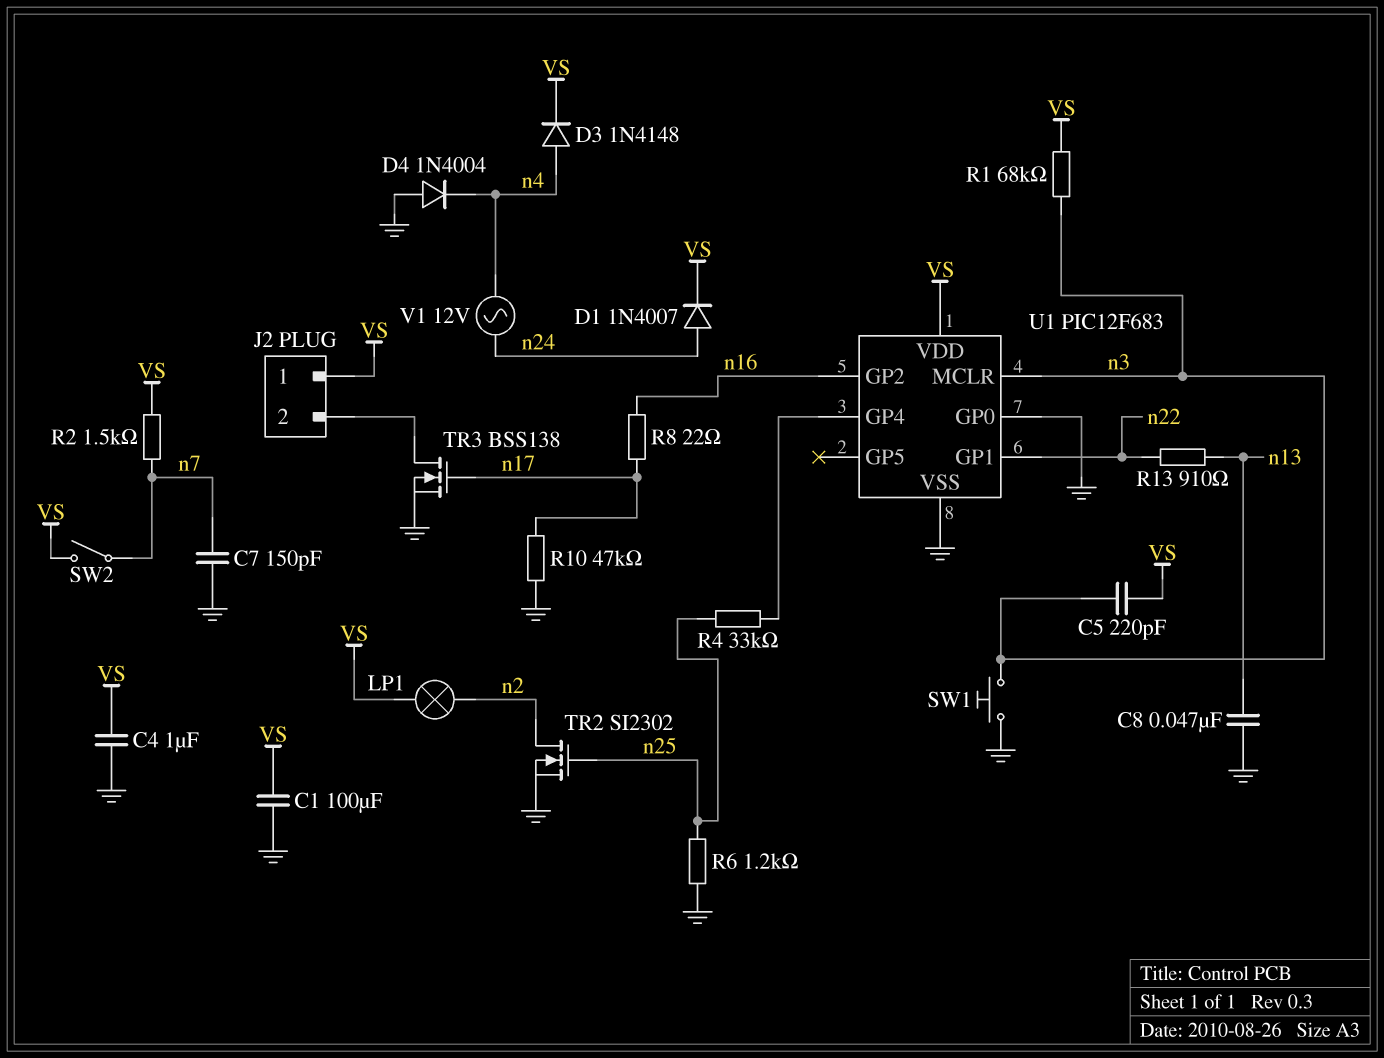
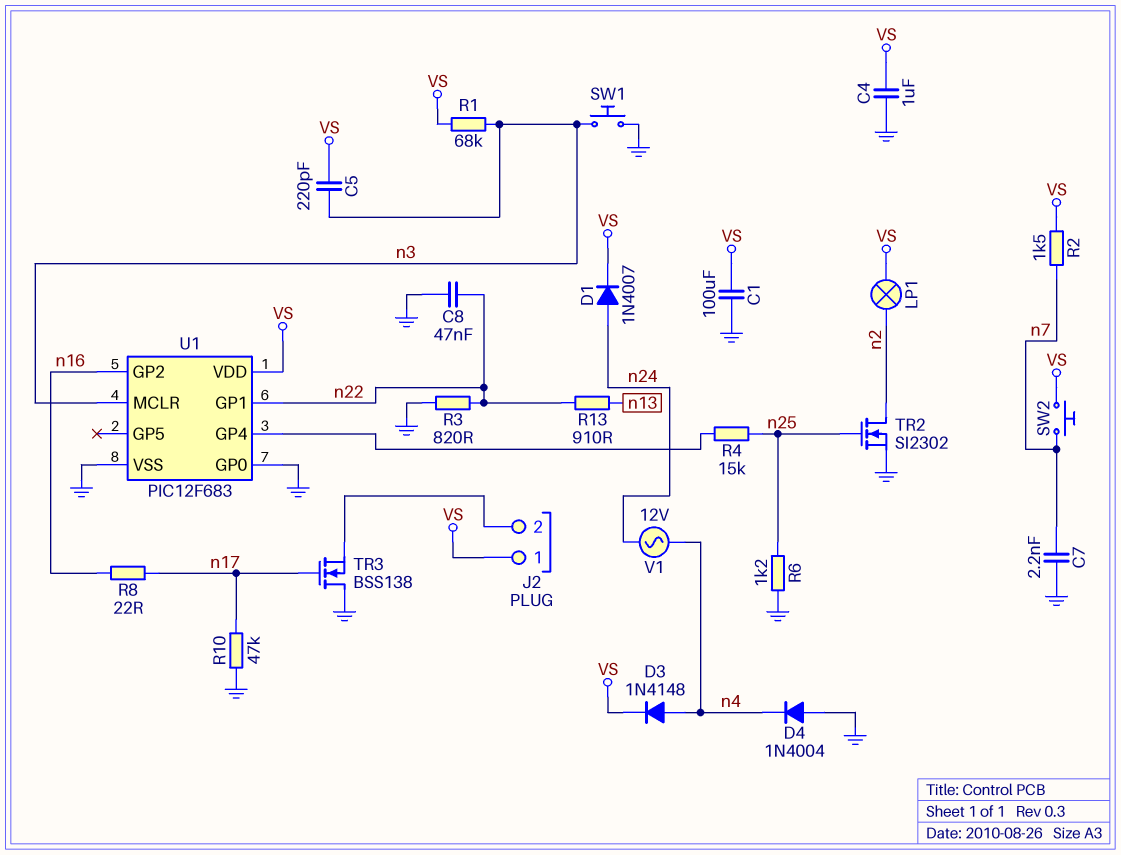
C7: 150pF (GND, n7) -> 2.2nF (GND, n7)
C8: 47nF (GND, n13) -> 47nF (GND, n22)
R3: none -> 820 (GND, n22)
R4: 33k (U1/GP4, n25) -> 15k (U1/GP4, n25)
SW2: switch (VS, n7) -> button (VS, n7)
TR3: NMOS BSS138 (G n17, D J2/2, S GND) -> NMOS BSS138 (G n17, D GND, S J2/2)

